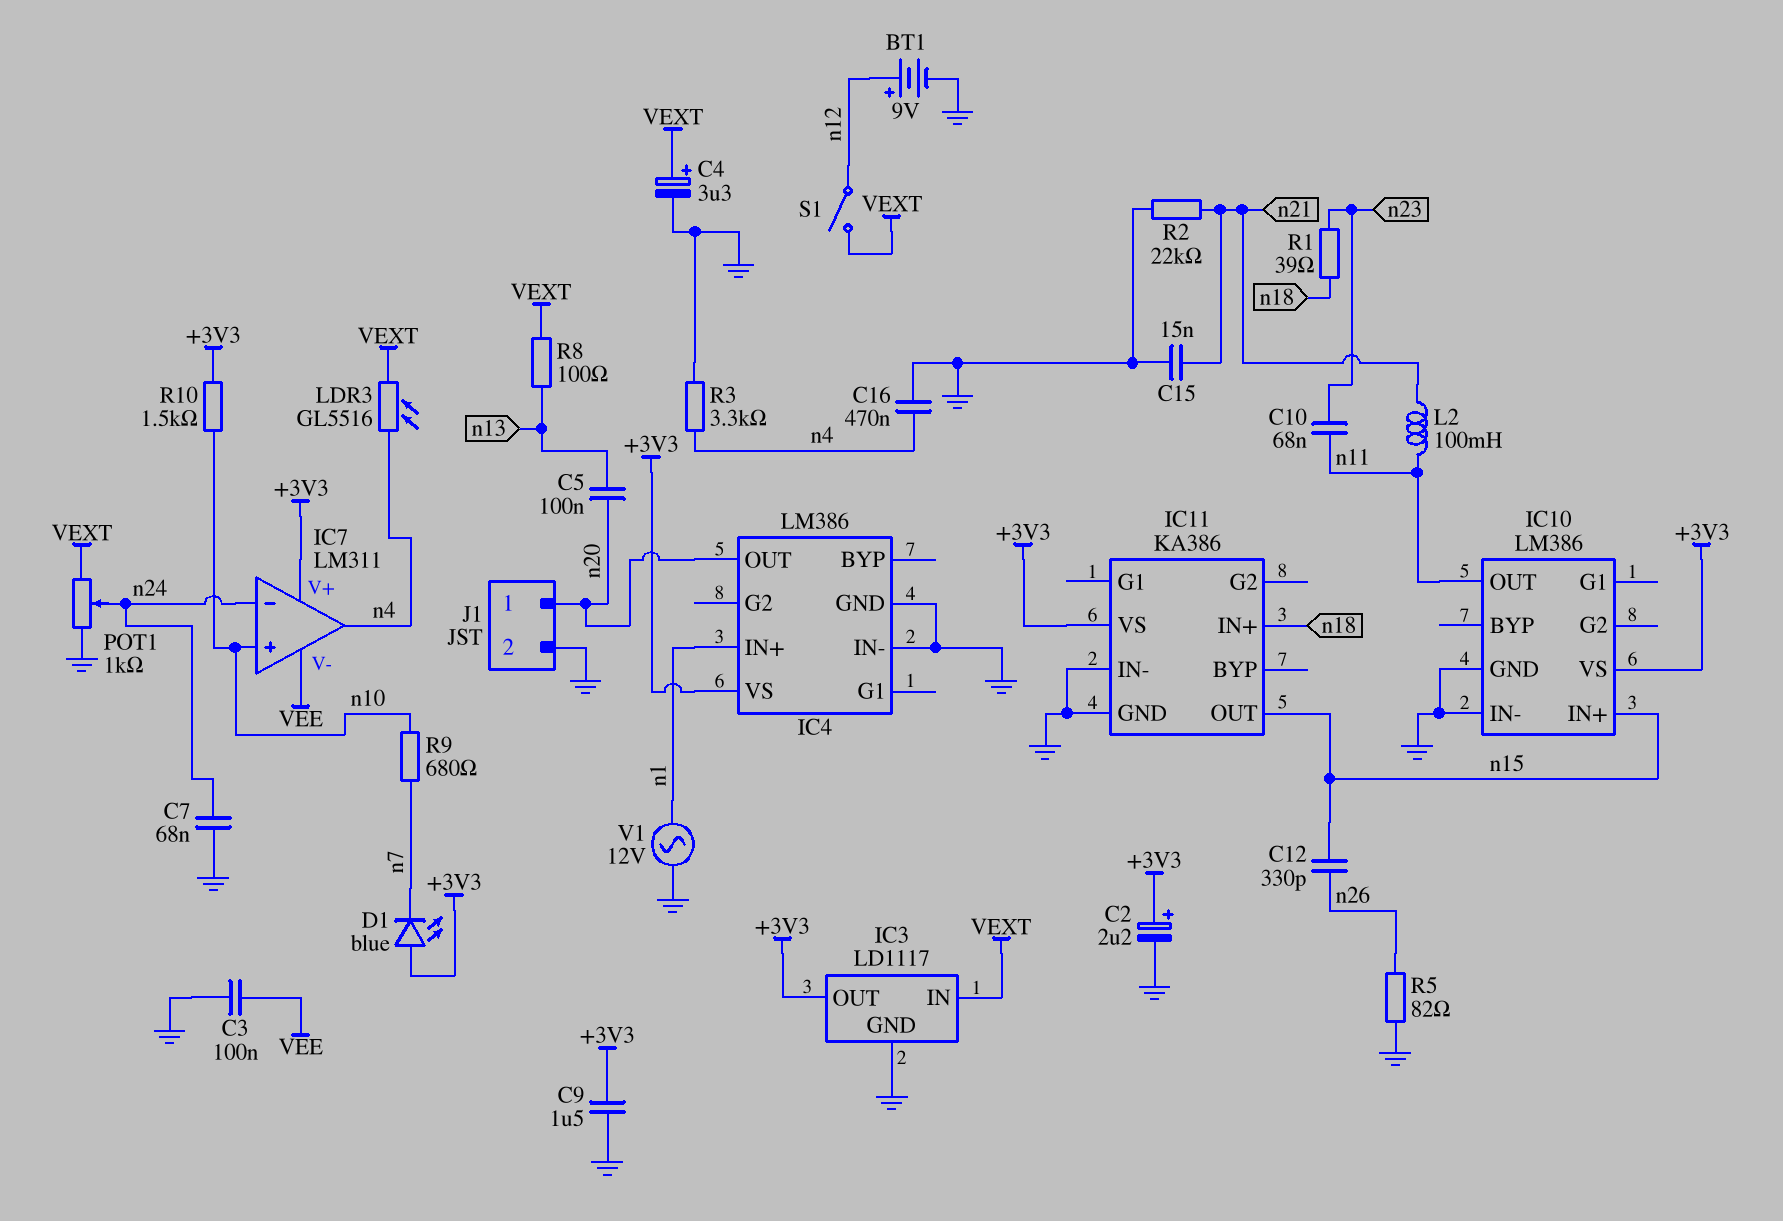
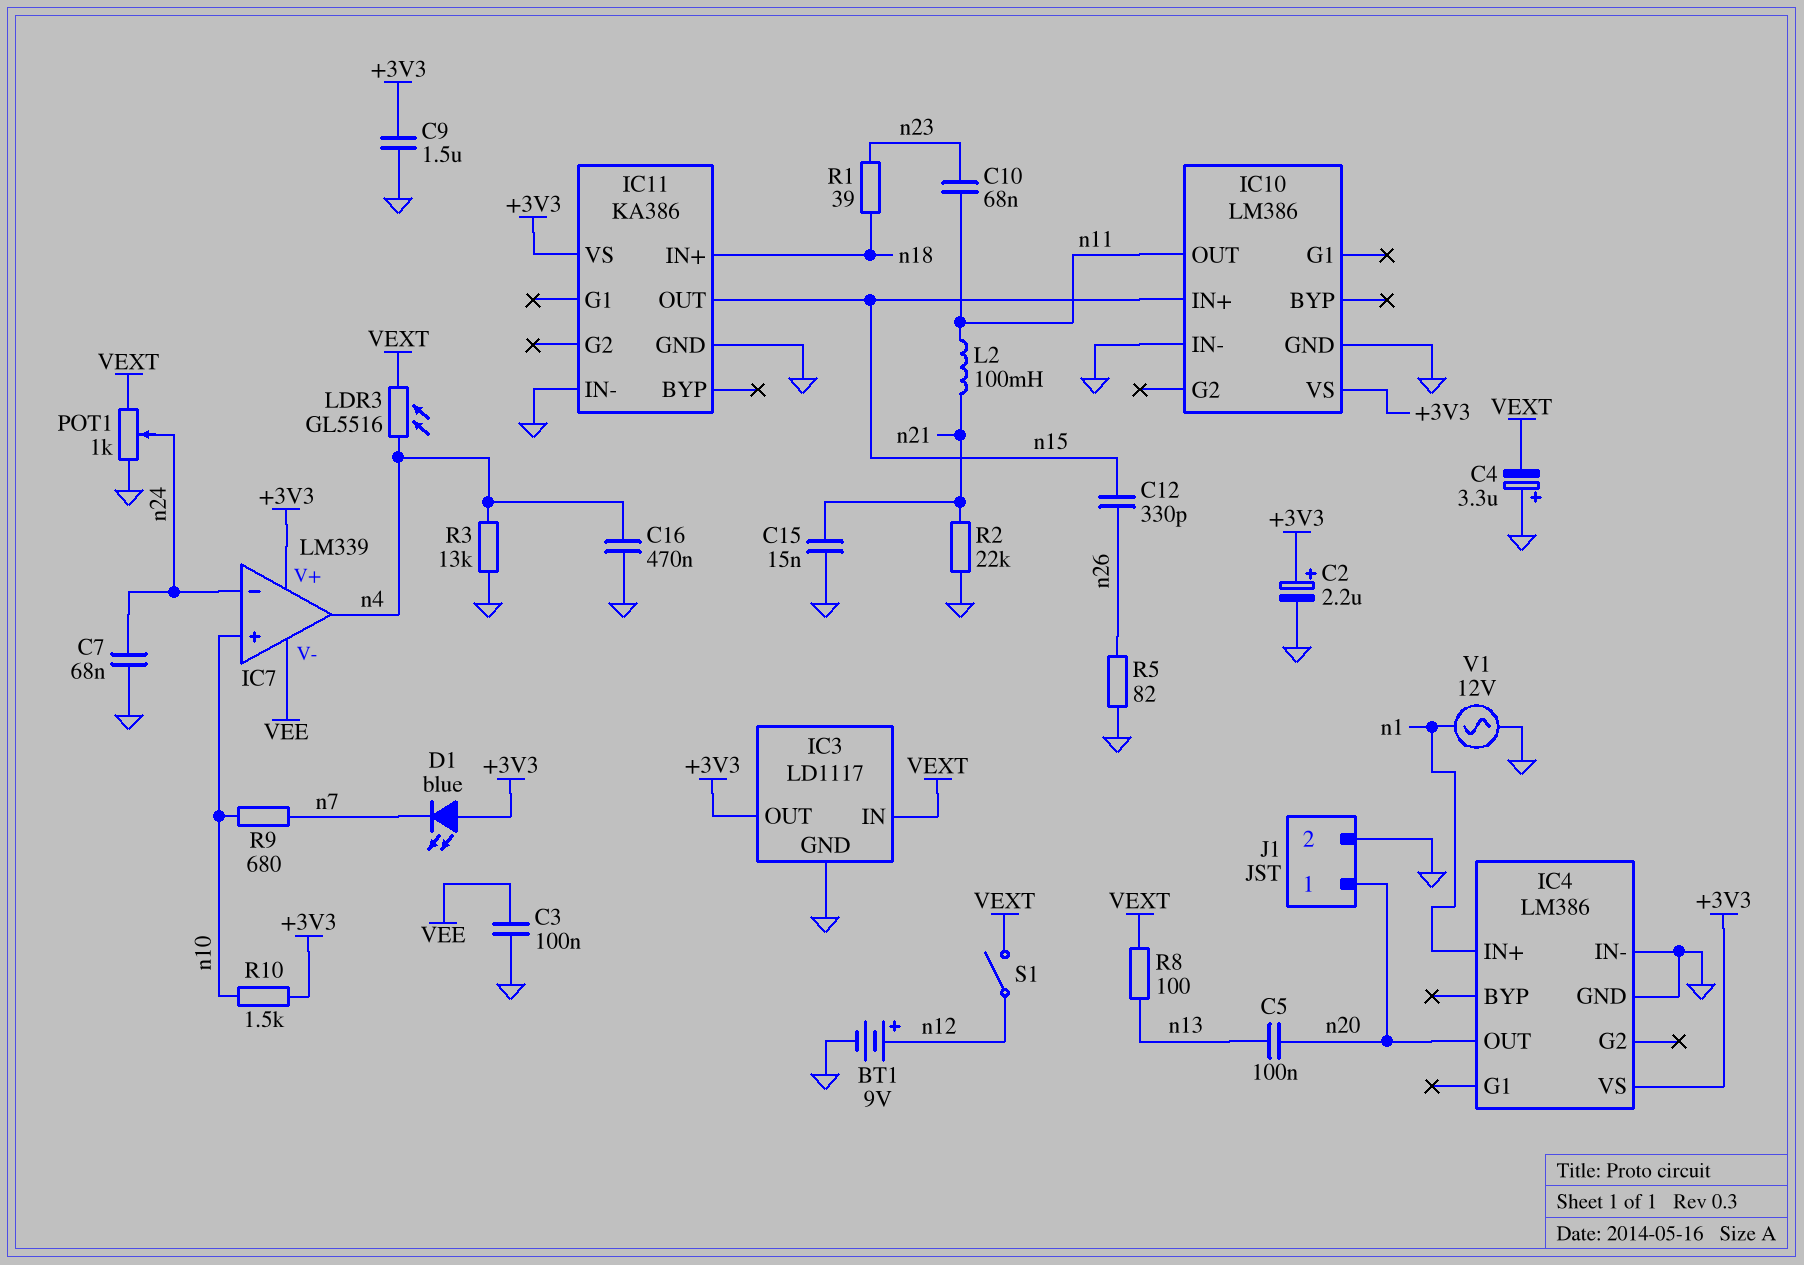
C4: 3.3uF (plus VEXT, minus GND) -> 3.3uF (plus GND, minus VEXT)
IC7: LM311 -> LM339
R3: 3.3k (GND, n4) -> 13k (GND, n4)

